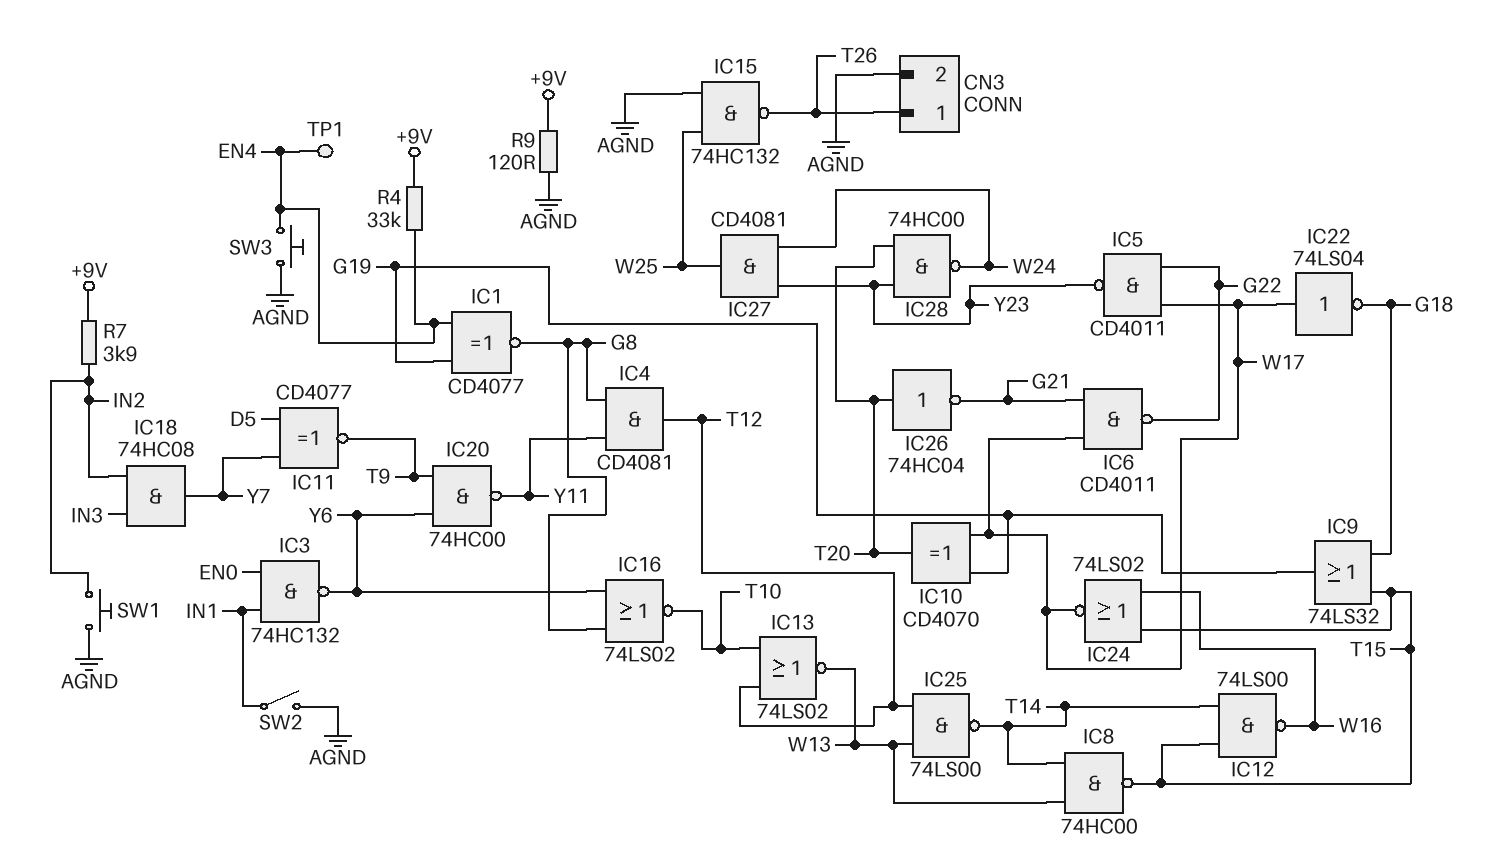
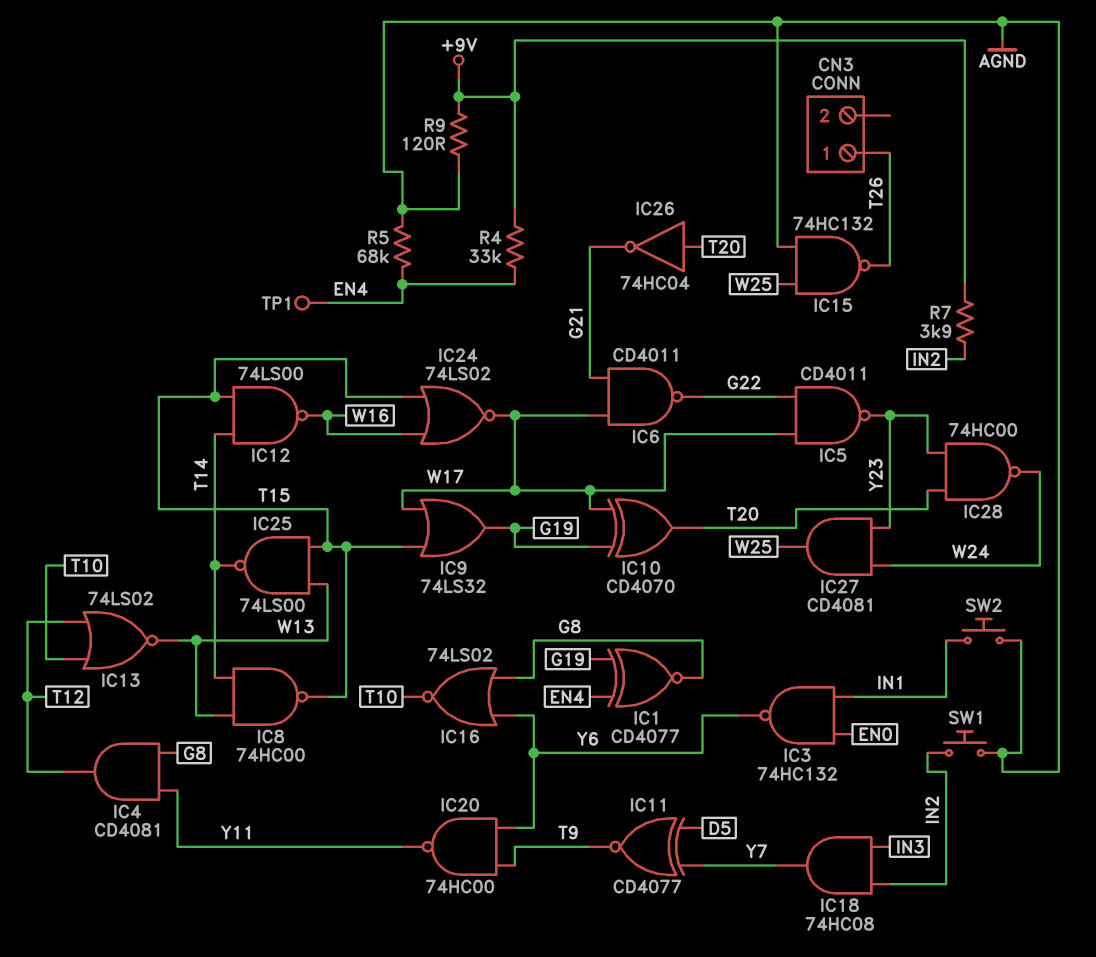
CN3 pin 2: AGND -> none
IC9: OR 74LS32 (in G18, in T15, out G19) -> OR 74LS32 (in T15, in W17, out G19)
IC22: NOT 74LS04 (in W17, out G18) -> none
IC25: NAND 74LS00 (in T12, in W13, out T14) -> NAND 74LS00 (in T15, in W13, out T14)
R5: none -> 68k (AGND, EN4)
SW2: switch (AGND, IN1) -> button (AGND, IN1)
SW3: button (AGND, EN4) -> none

